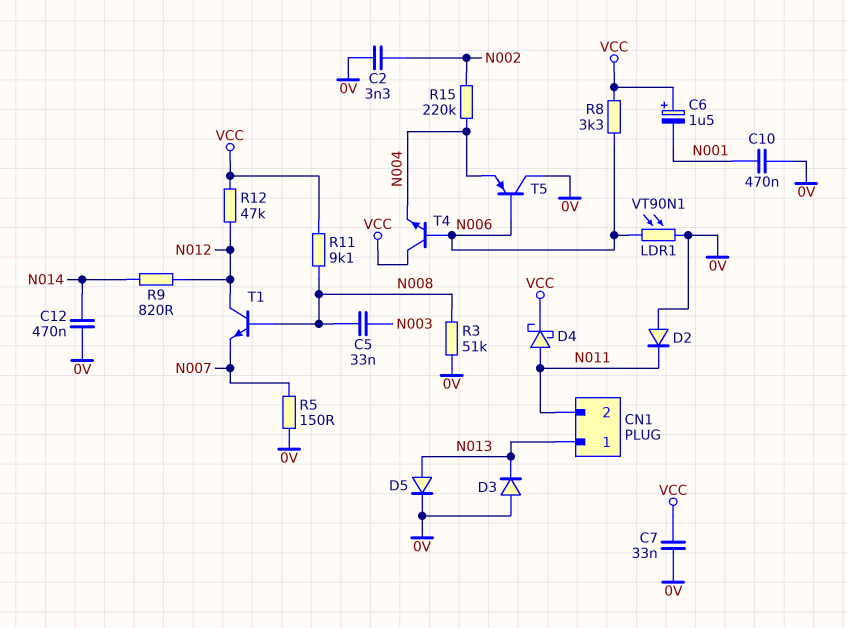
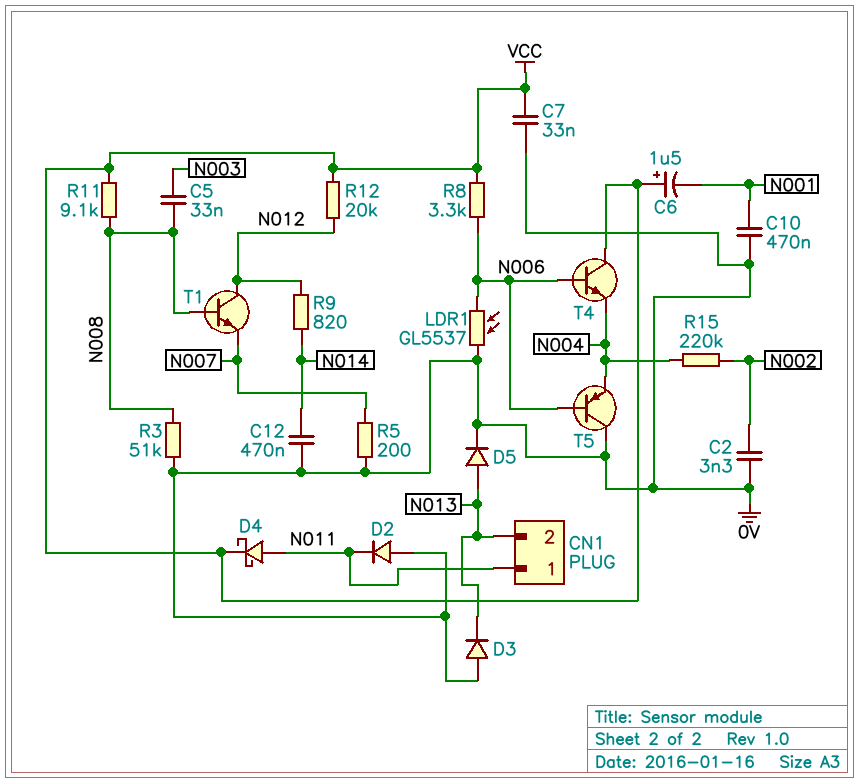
CN1 pin 1: N013 -> N011
CN1 pin 2: N011 -> N013
LDR1: VT90N1 (0V, N006) -> GL5537 (0V, N006)
R5: 150 (0V, N007) -> 200 (0V, N007)
R12: 47k (N012, VCC) -> 20k (N012, VCC)

